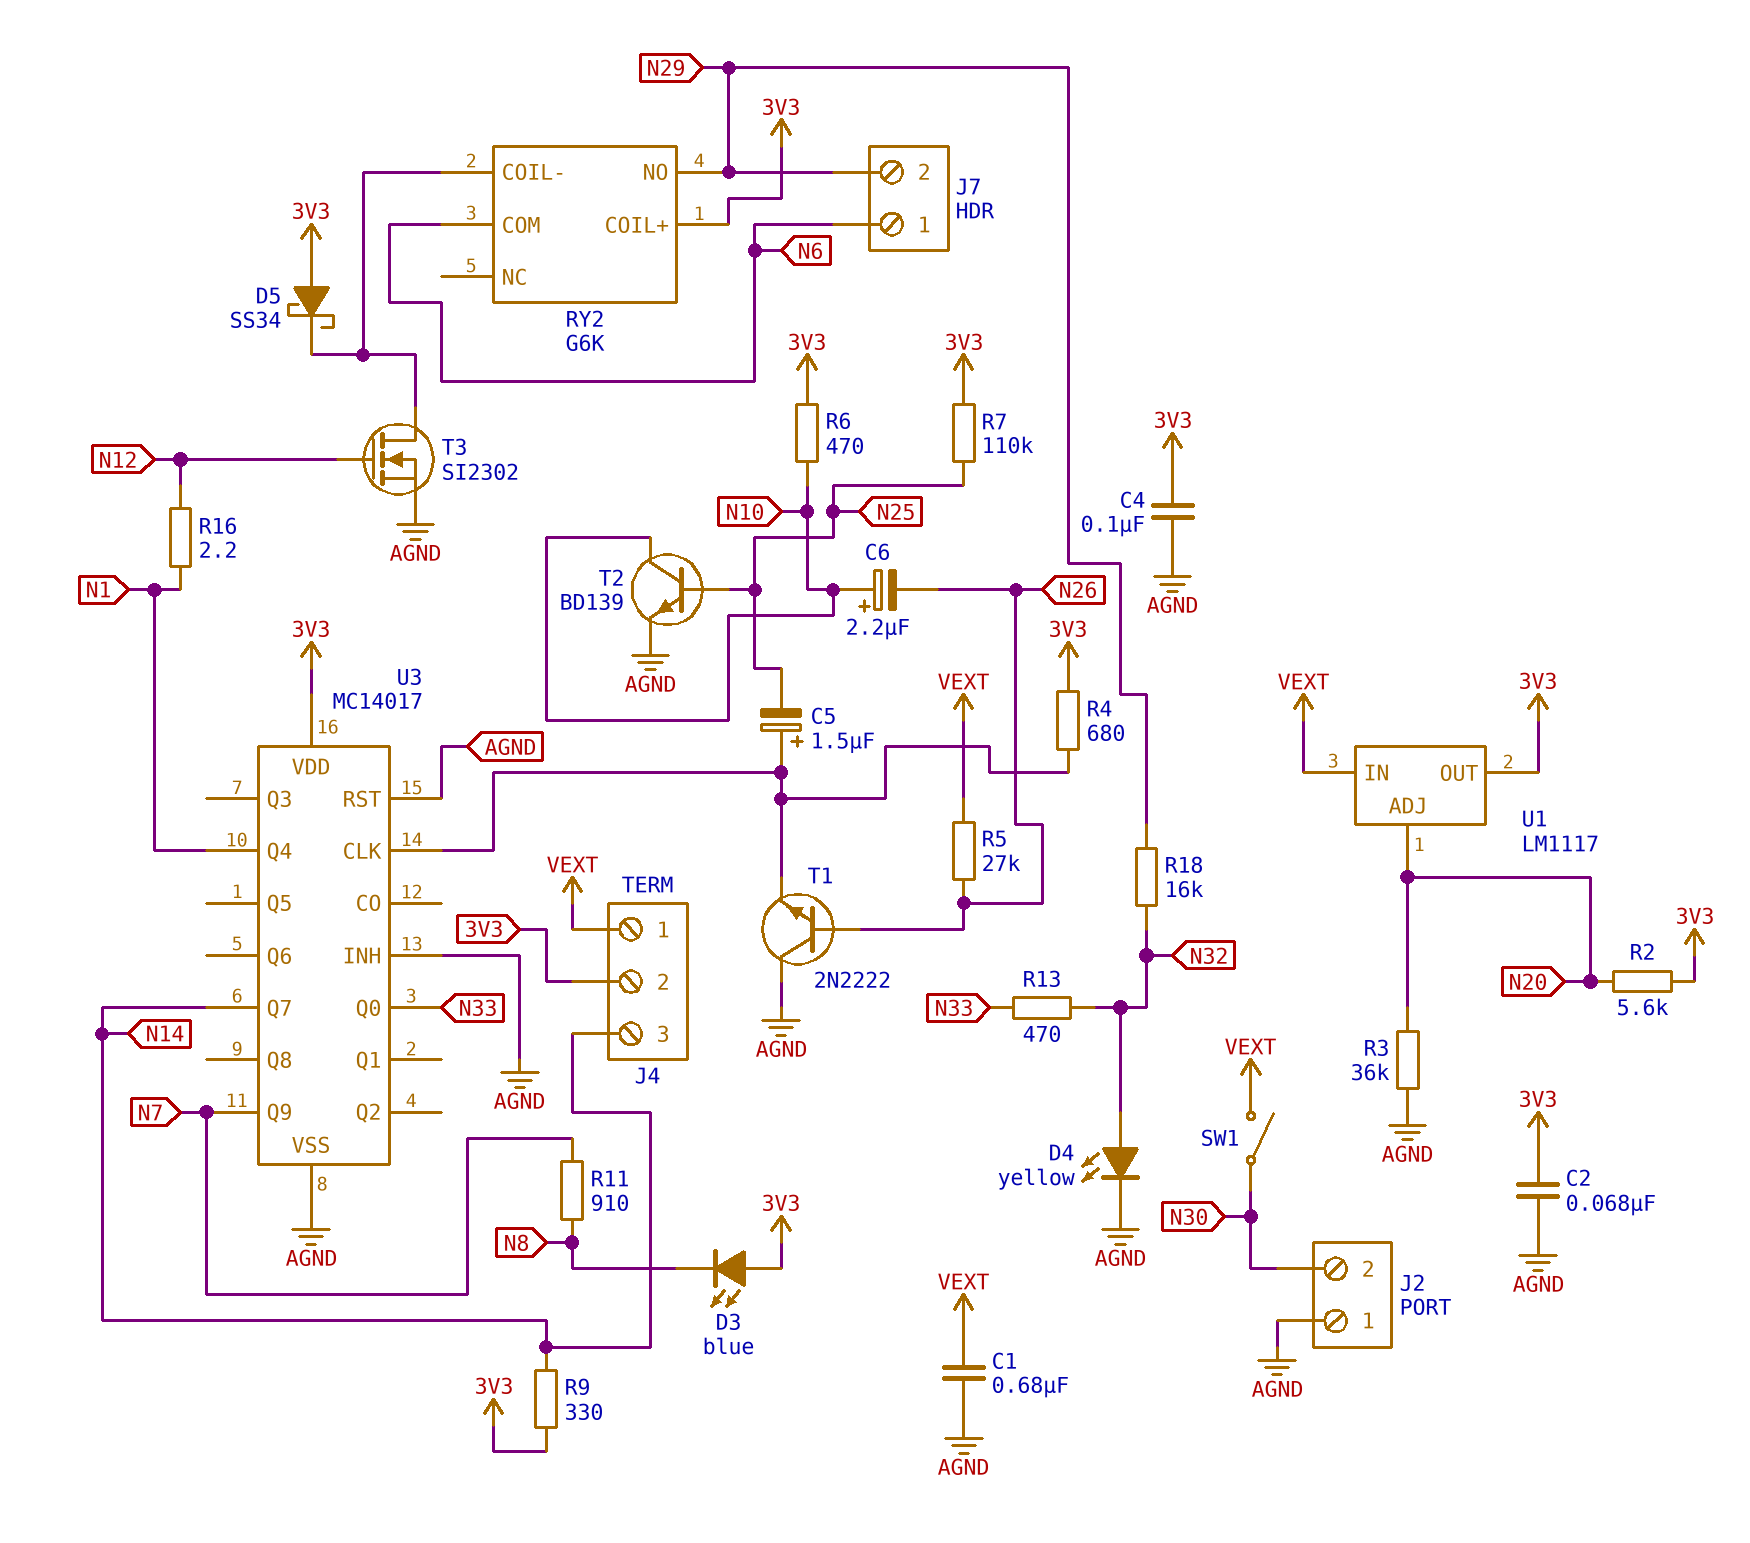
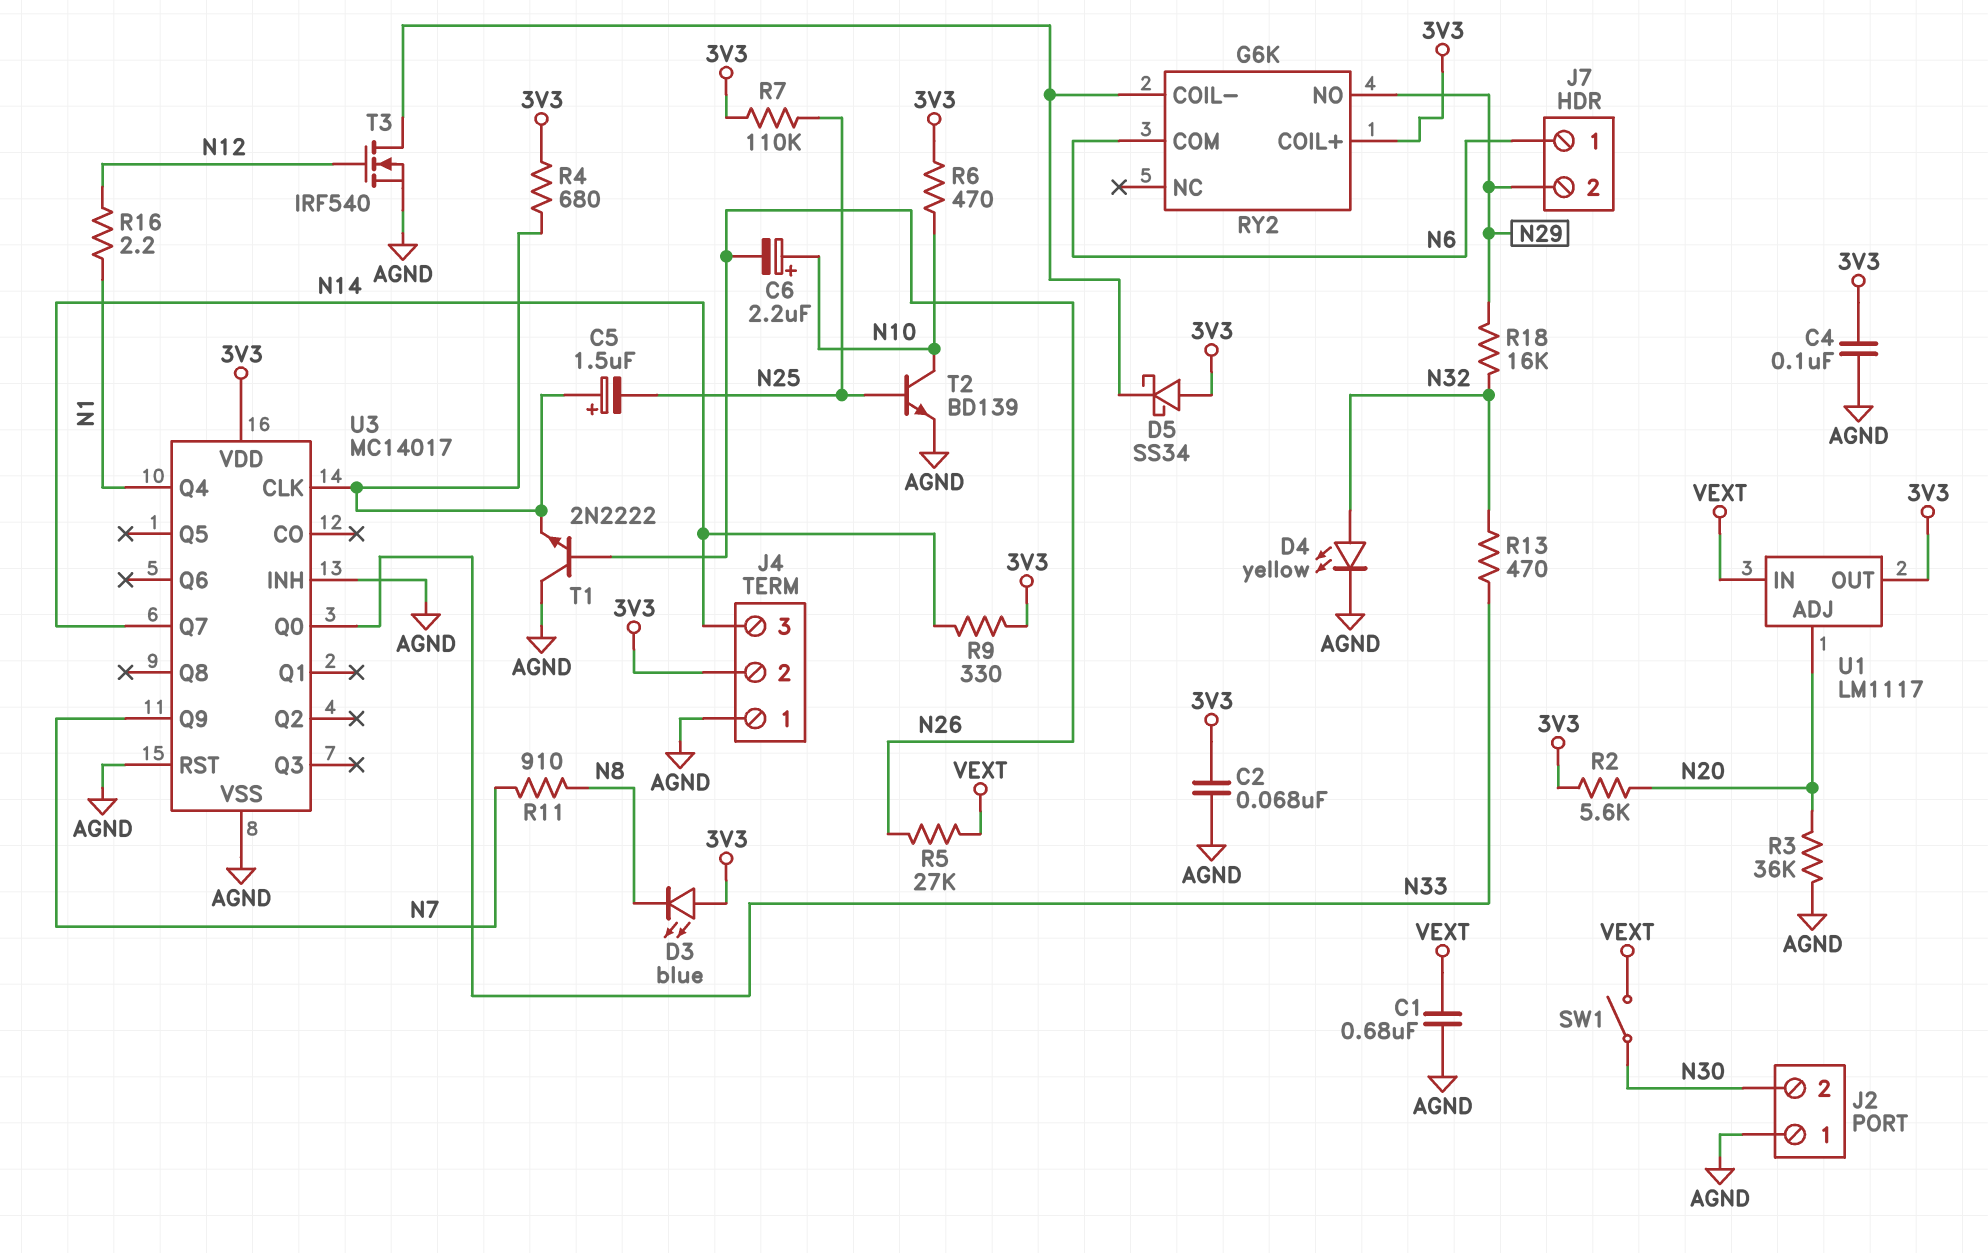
J4 pin 1: VEXT -> AGND
T3: NMOS SI2302 (G N12, D RY2/COIL-, S AGND) -> NMOS IRF540 (G N12, D RY2/COIL-, S AGND)

